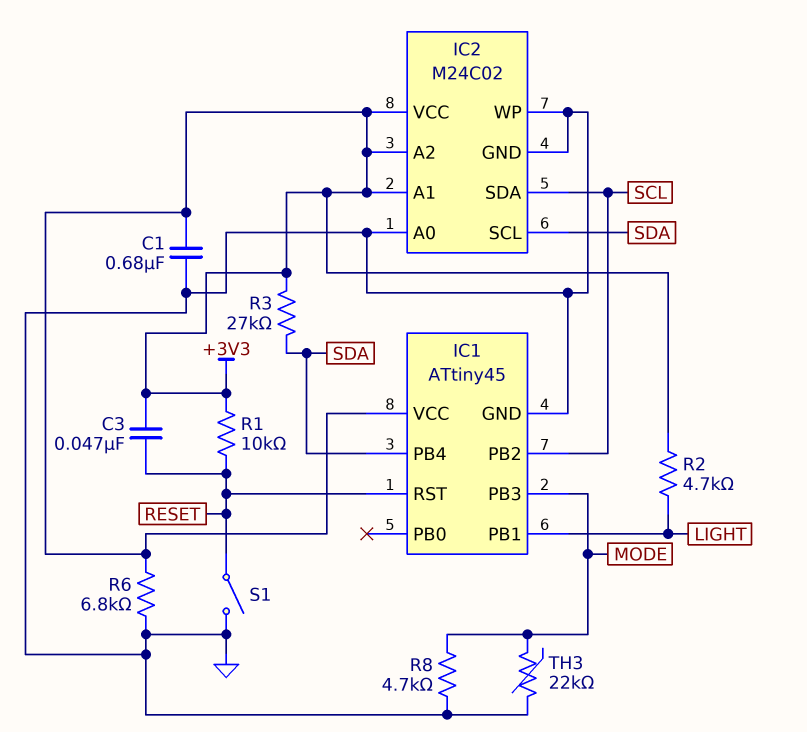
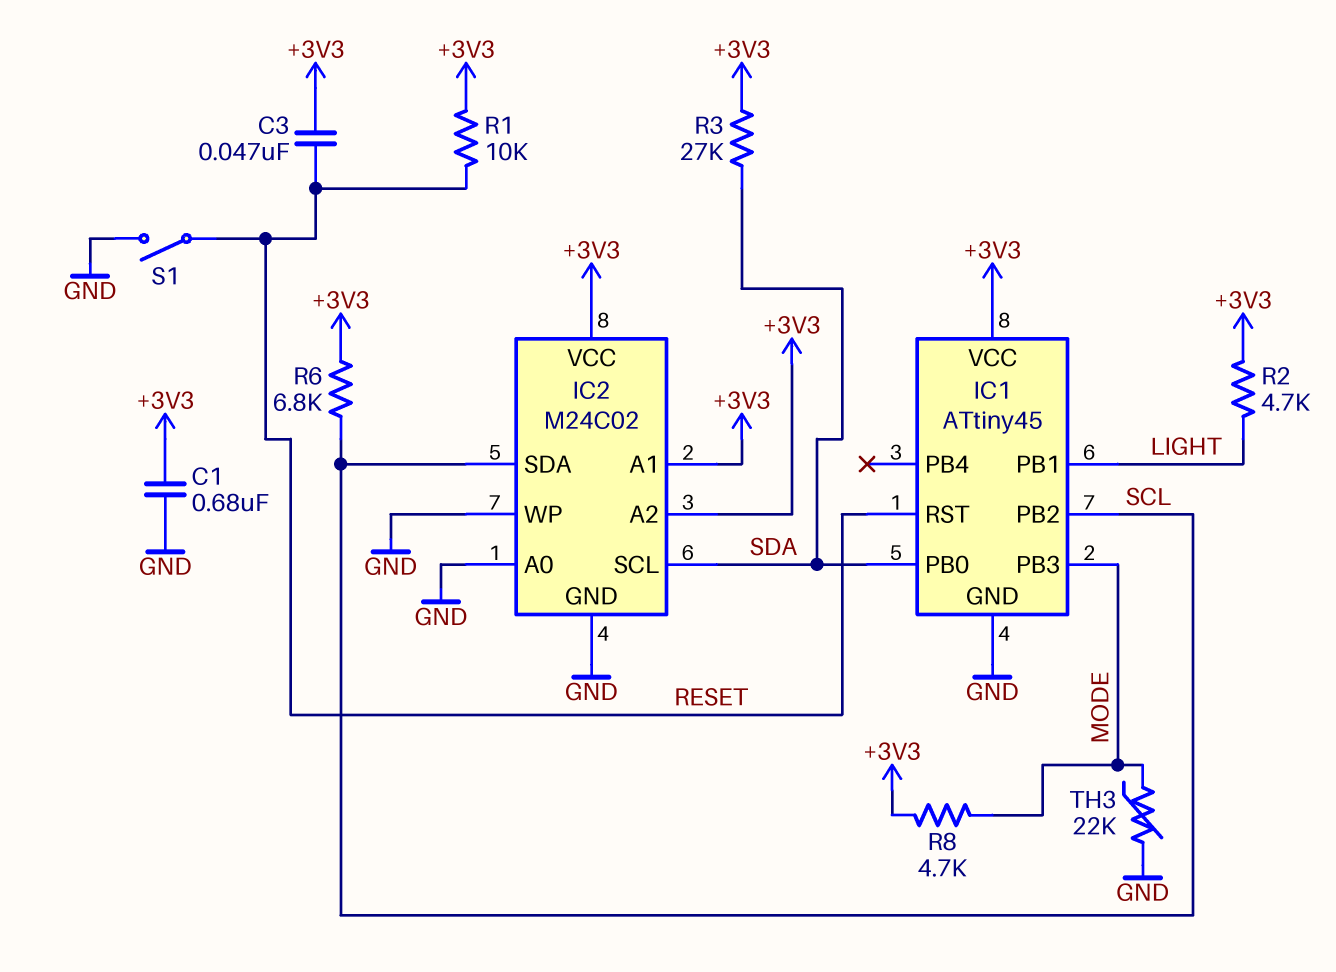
IC1 pin PB0: none -> SDA
IC1 pin PB4: SDA -> none
R6: 6.8k (+3V3, GND) -> 6.8k (+3V3, SCL)
R8: 4.7k (GND, MODE) -> 4.7k (+3V3, MODE)

